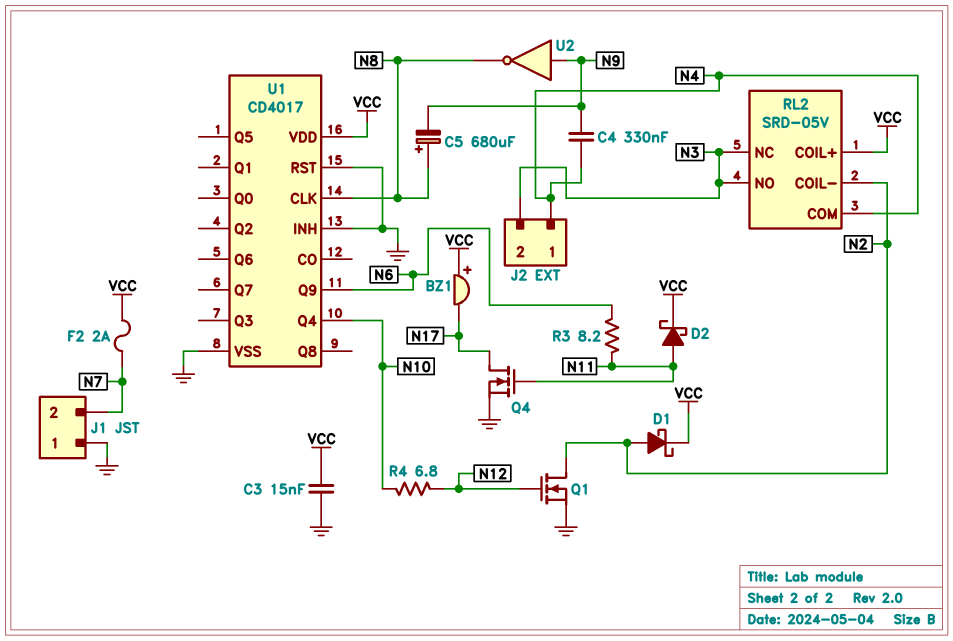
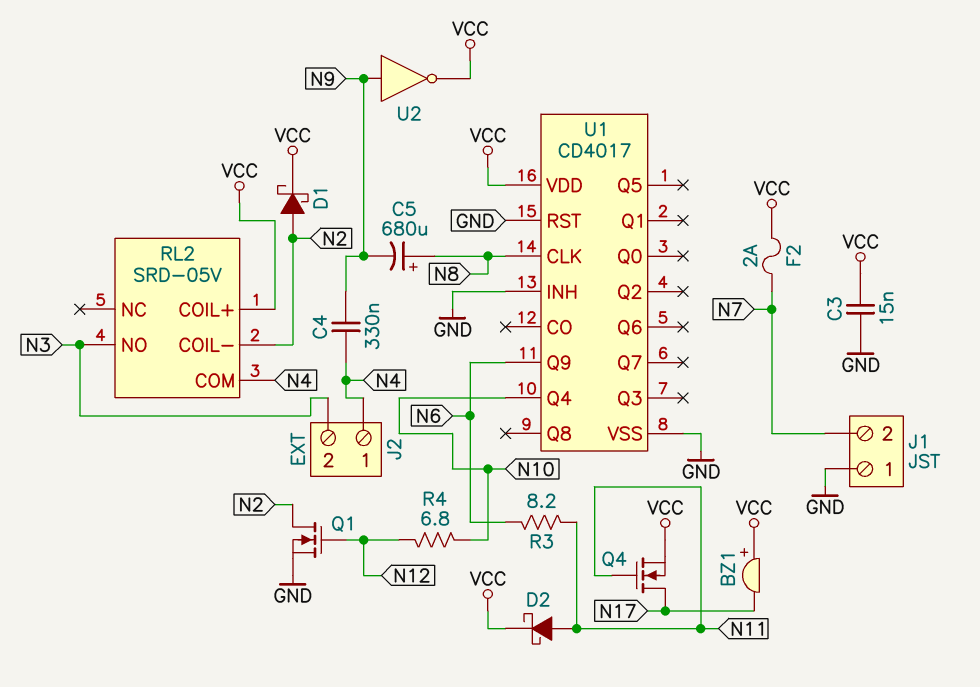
Q4: NMOS (G N11, D N17, S GND) -> NMOS (G N11, D N17, S VCC)
RL2 pin NC: N3 -> none
U2: NOT (in N9, out N8) -> NOT (in N9, out VCC)

